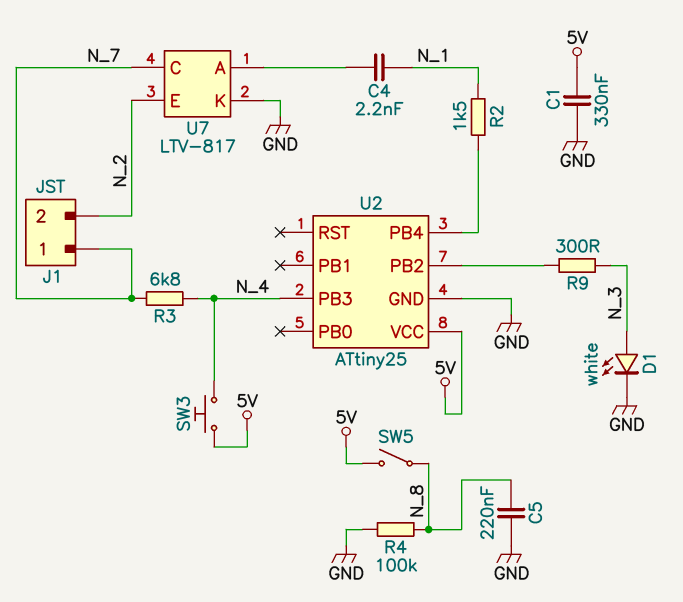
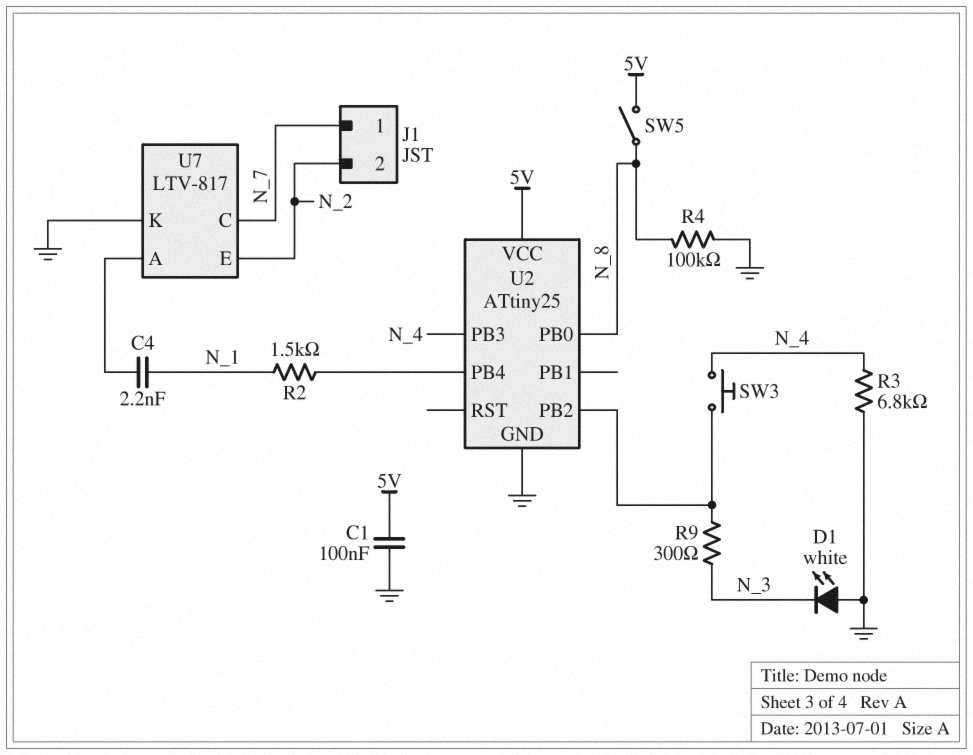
C1: 330nF (5V, GND) -> 100nF (5V, GND)
C5: 220nF (GND, N_8) -> none
D1: LED white (A N_3, K GND) -> LED white (A GND, K N_3)
R3: 6.8k (N_4, N_7) -> 6.8k (GND, N_4)
SW3: button (5V, N_4) -> button (N_4, U2/PB2)
U2 pin PB0: none -> N_8

